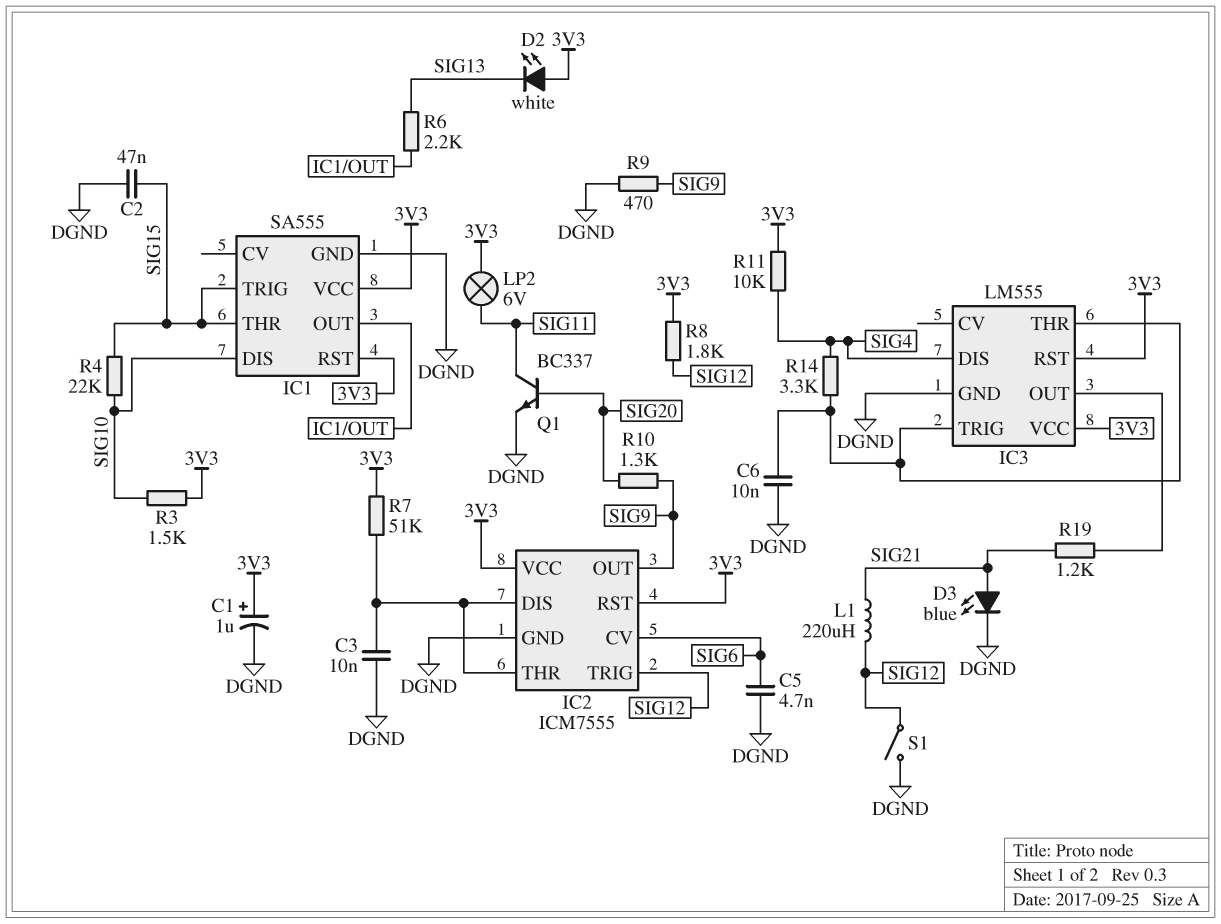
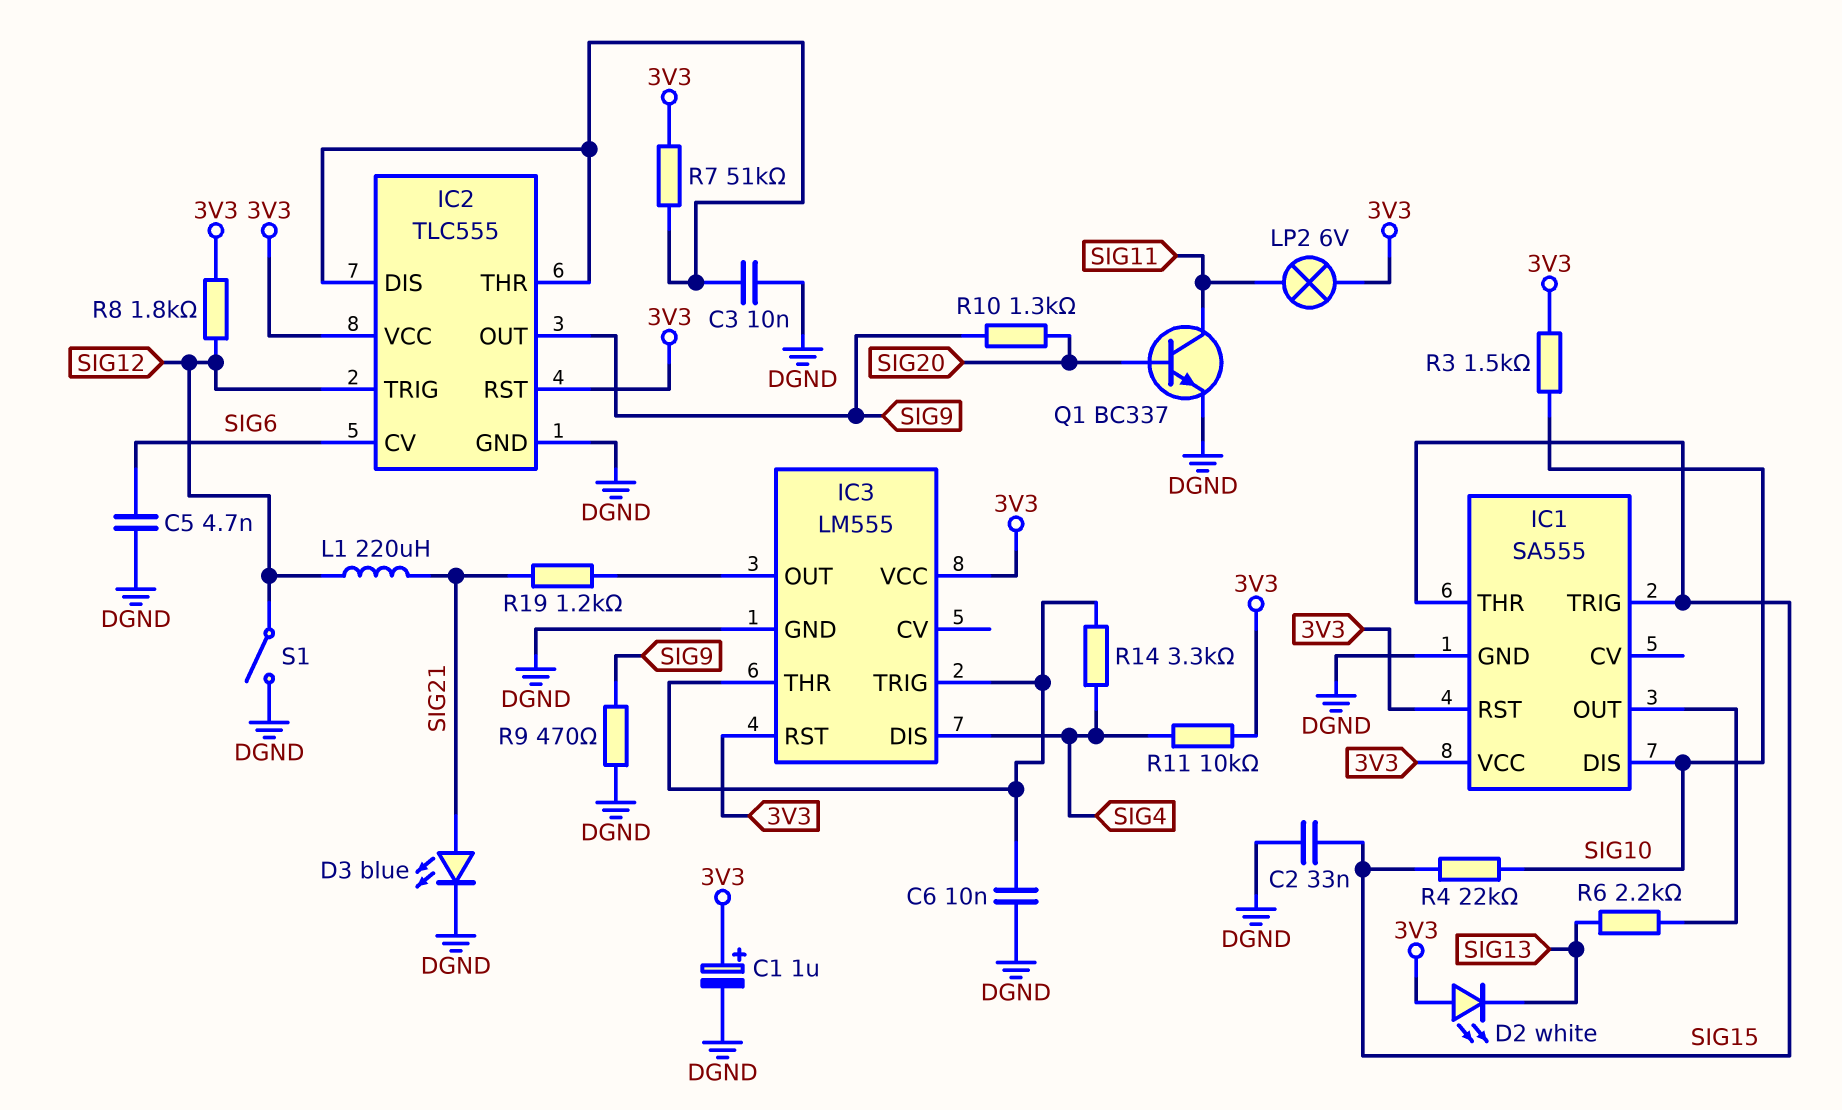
C2: 47nF (DGND, SIG15) -> 33nF (DGND, SIG15)
IC2: ICM7555 -> TLC555

